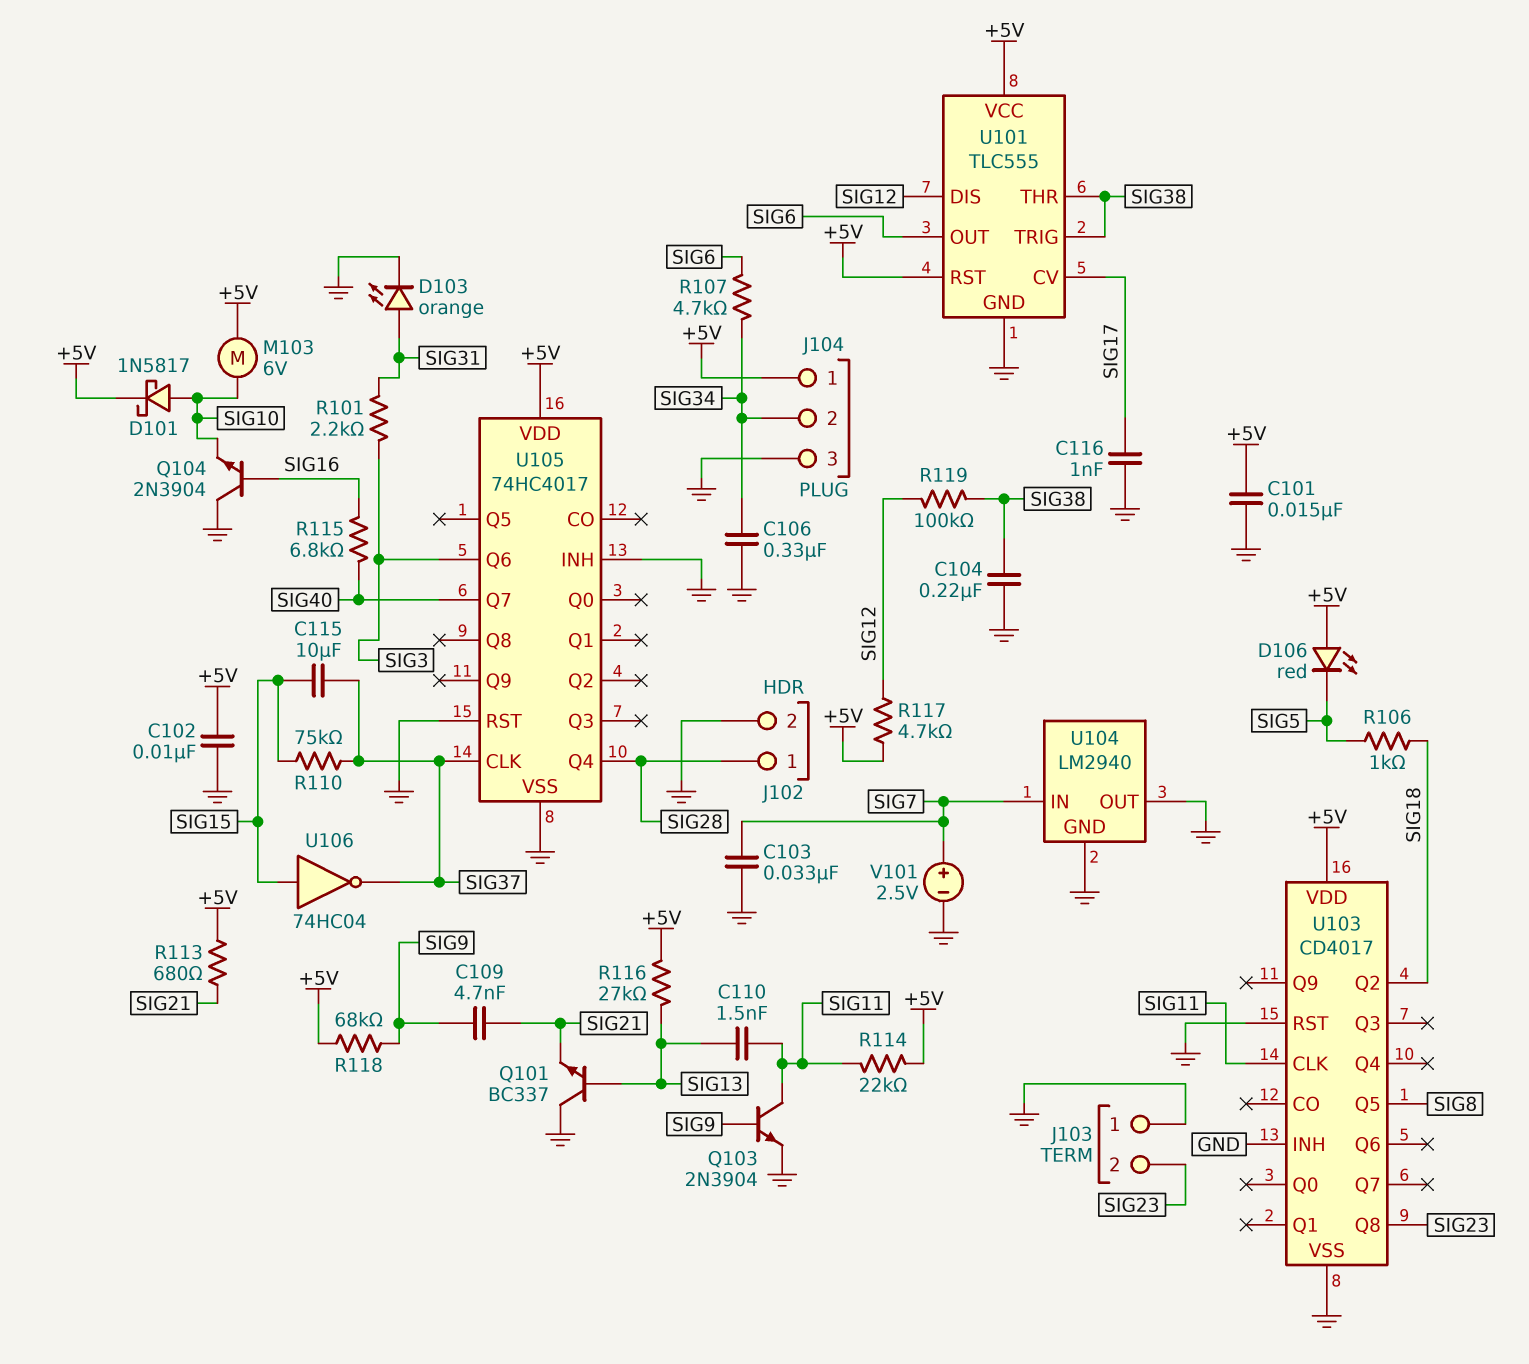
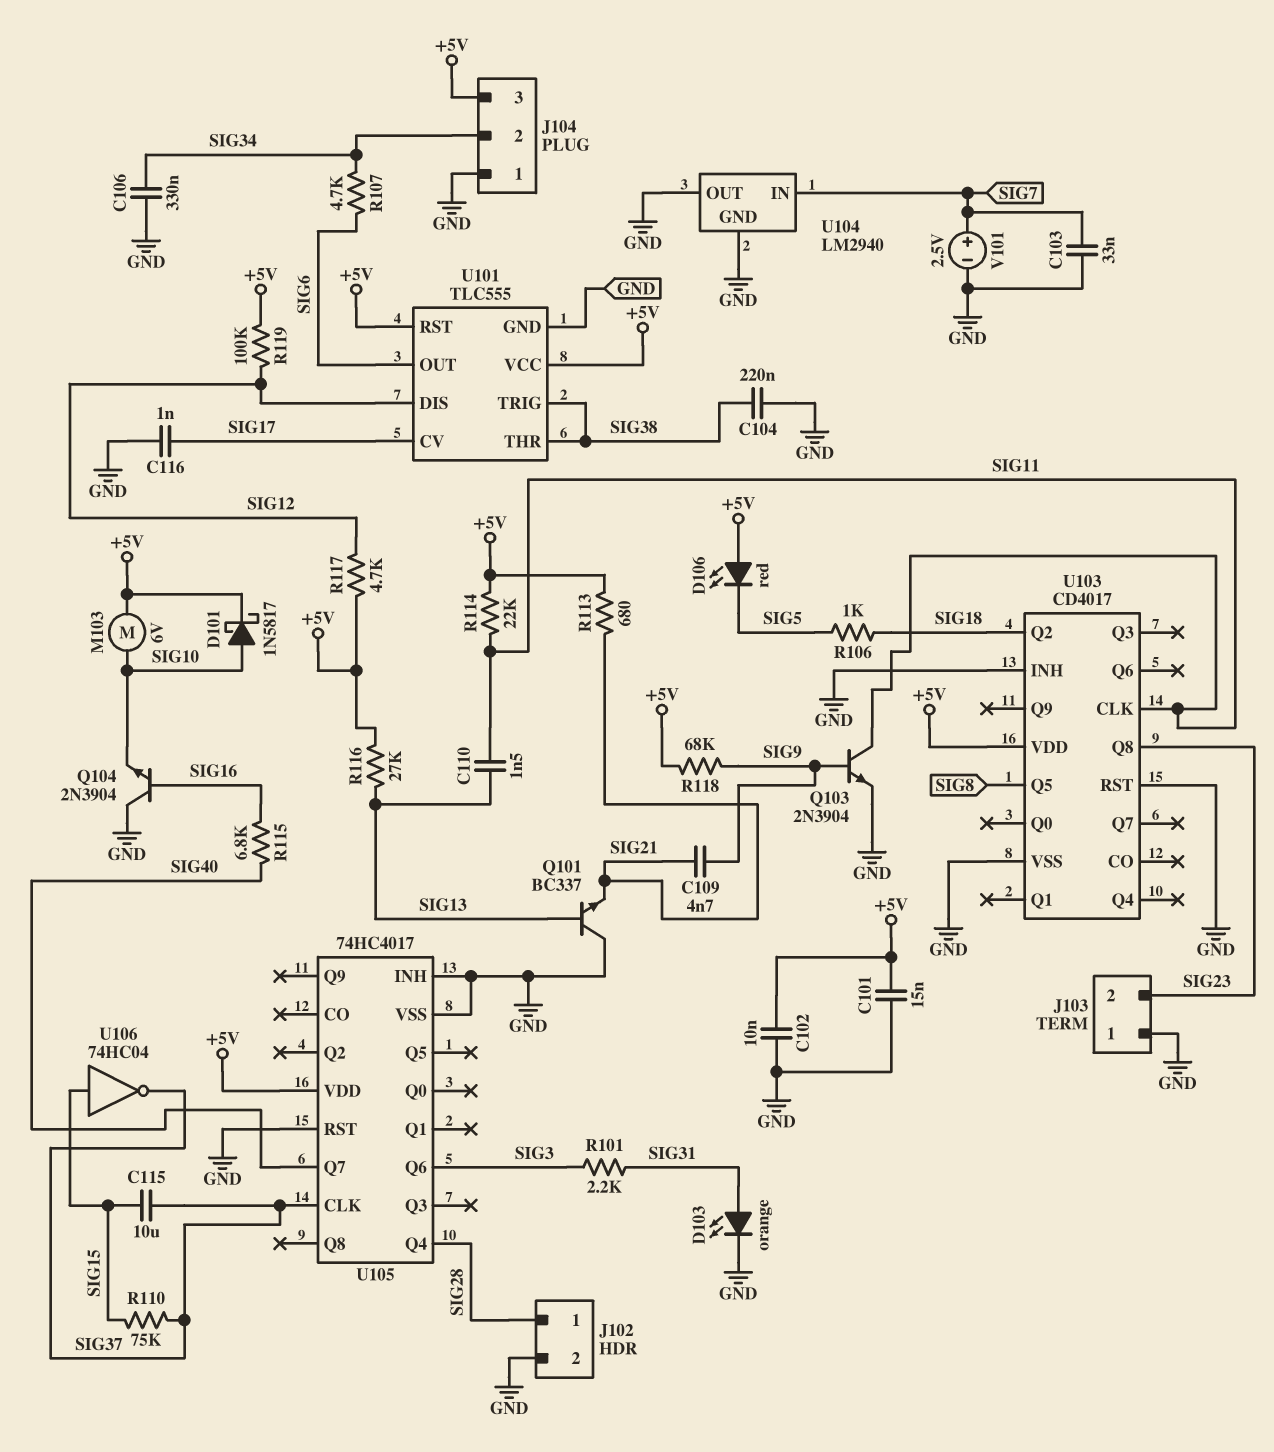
J104 pin 1: +5V -> GND
J104 pin 3: GND -> +5V
R119: 100k (SIG12, SIG38) -> 100k (+5V, SIG12)

